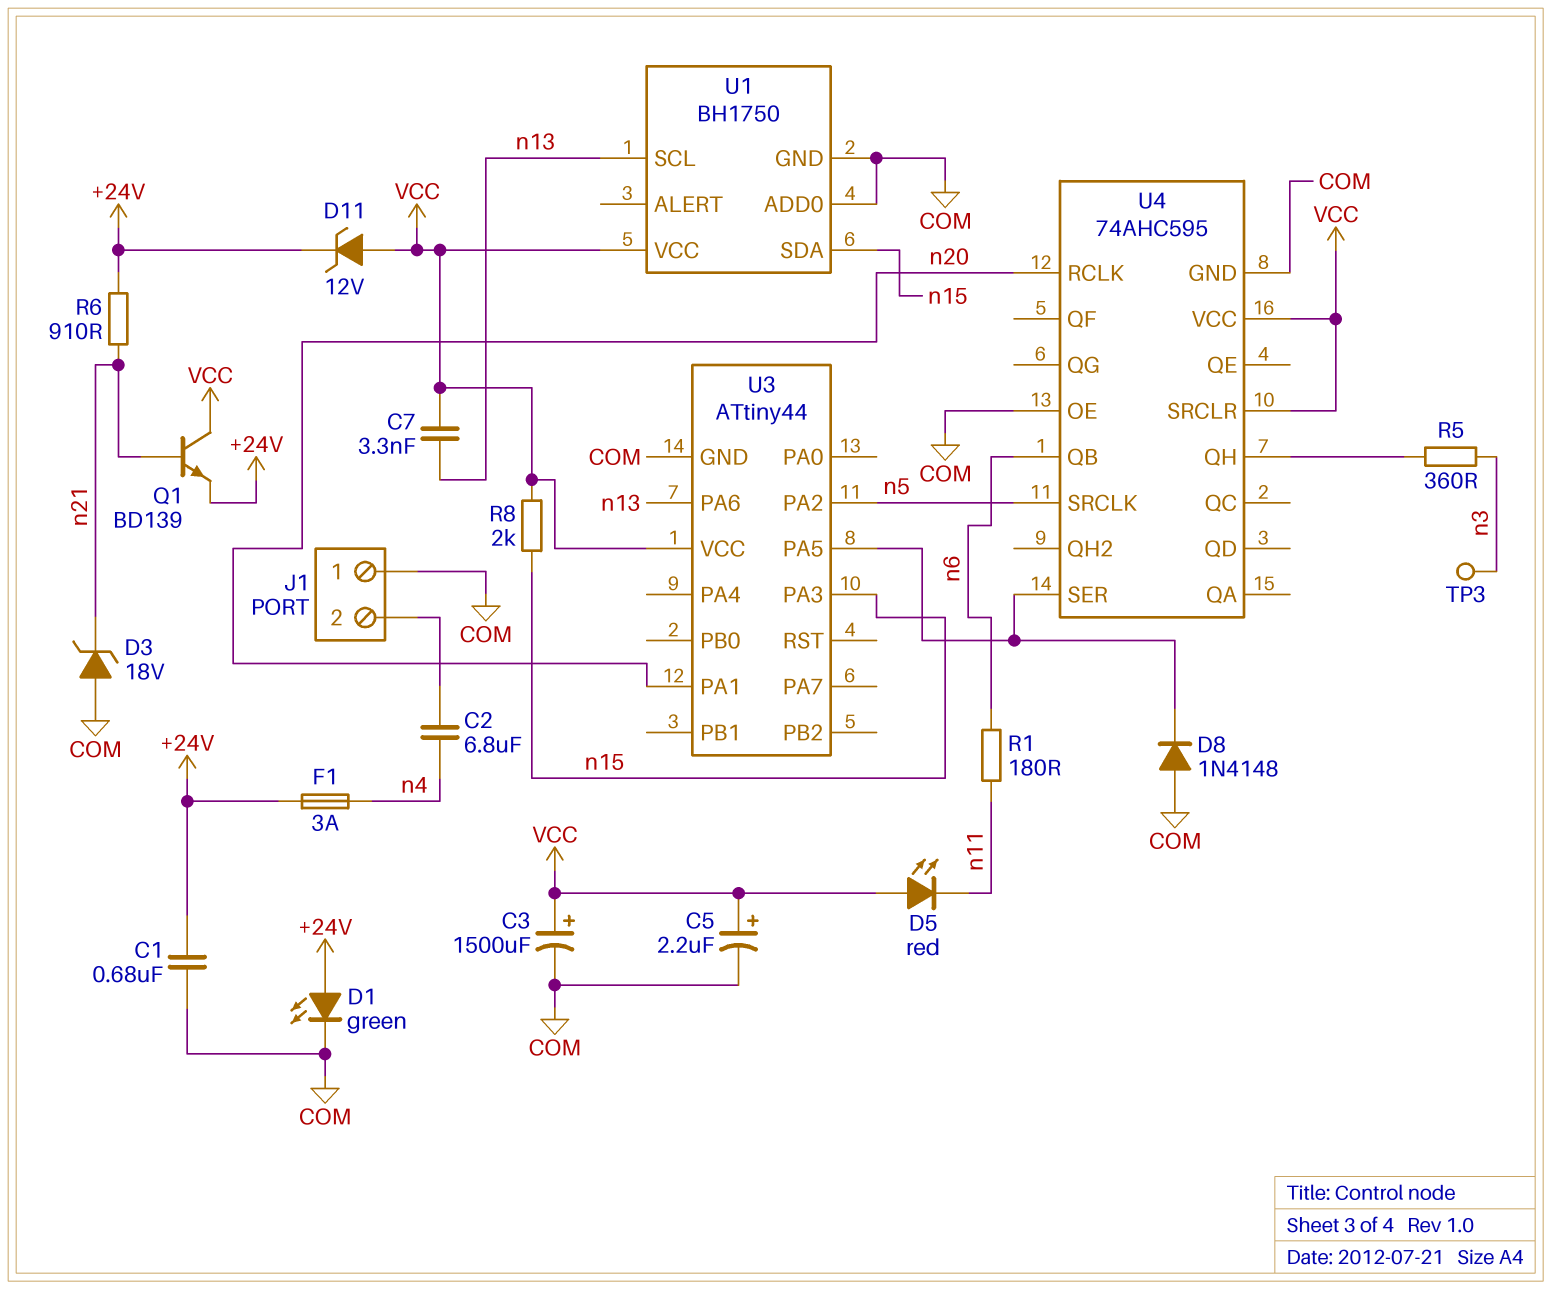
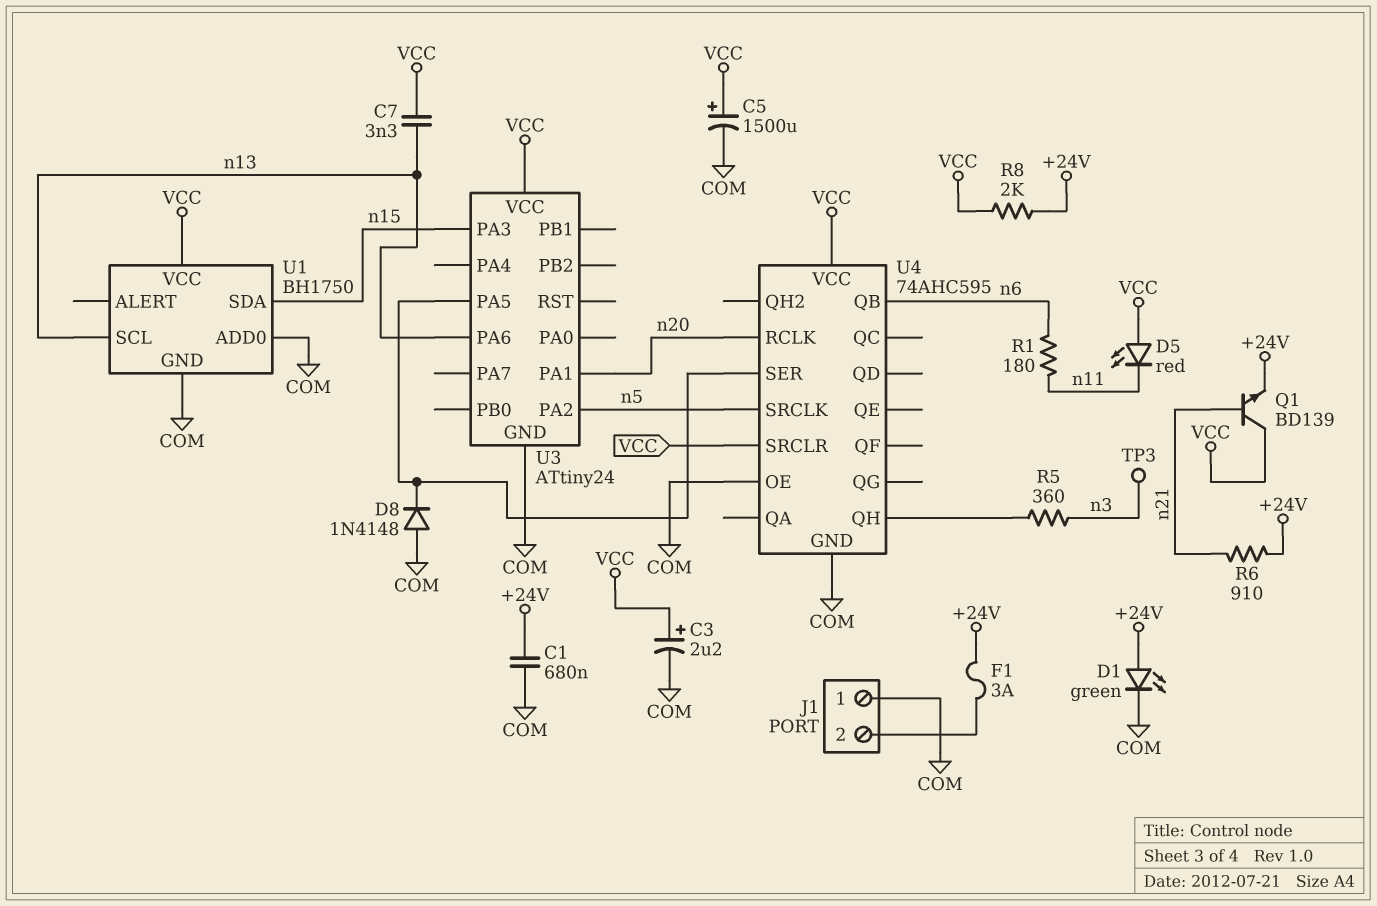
C2: 6.8uF (J1/2, n4) -> none
C3: 1500uF (plus VCC, minus COM) -> 2.2uF (plus VCC, minus COM)
C5: 2.2uF (plus VCC, minus COM) -> 1500uF (plus VCC, minus COM)
D3: zener 18V (A COM, K n21) -> none
D11: zener 12V (A VCC, K +24V) -> none
F1: 3A (+24V, n4) -> 3A (+24V, J1/2)
R8: 2k (VCC, n15) -> 2k (+24V, VCC)
U3: ATtiny44 -> ATtiny24

